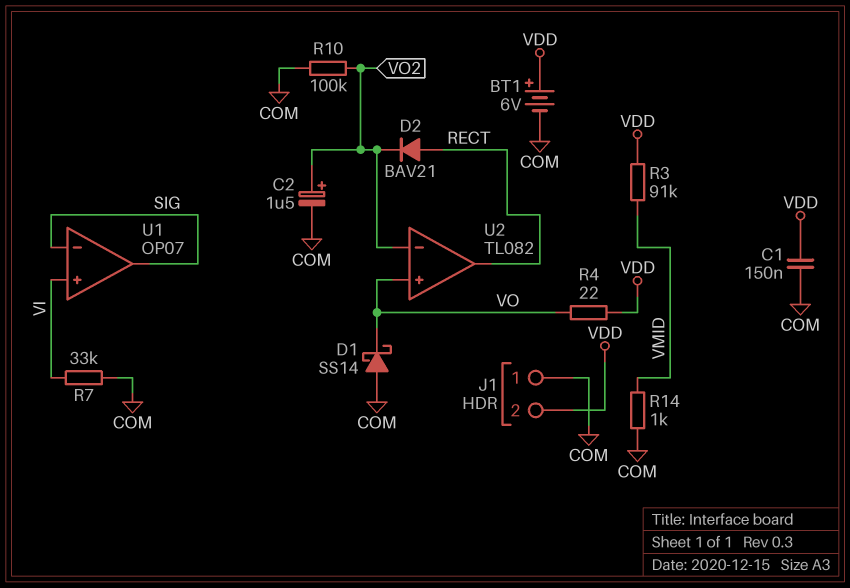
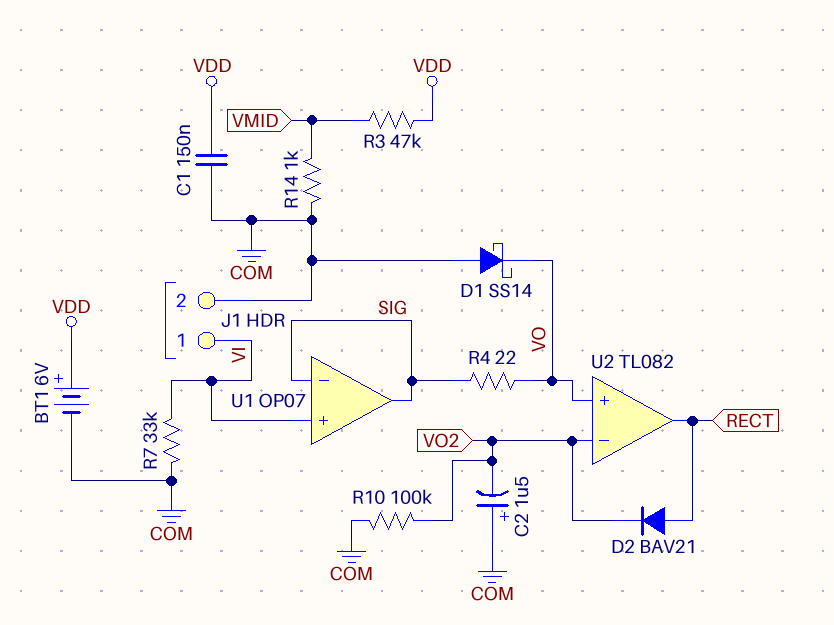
C2: 1.5uF (plus VO2, minus COM) -> 1.5uF (plus COM, minus VO2)
J1 pin 1: COM -> VI
J1 pin 2: VDD -> COM
R3: 91k (VDD, VMID) -> 47k (VDD, VMID)
R4: 22 (VDD, VO) -> 22 (SIG, VO)

